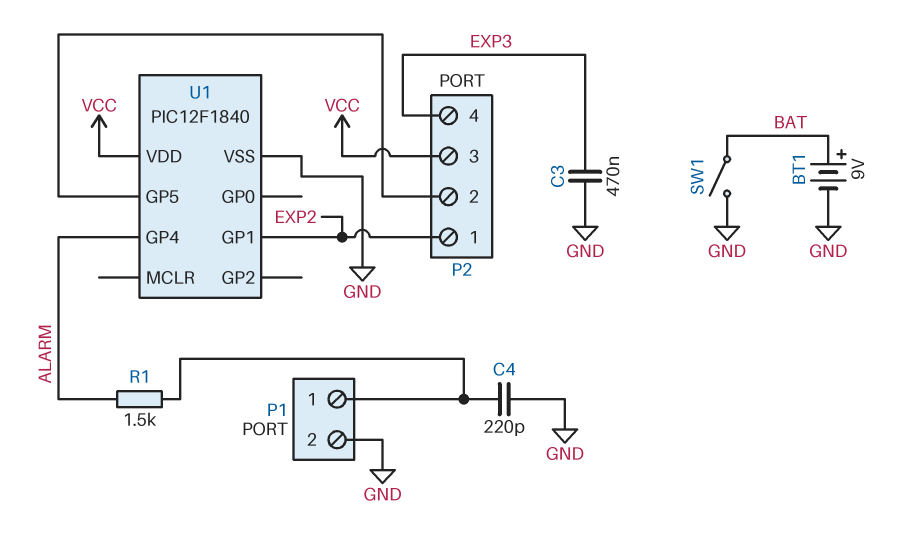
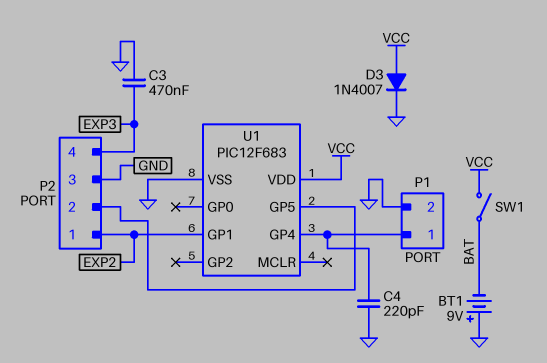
BT1: 9V (plus BAT, minus GND) -> 9V (plus GND, minus BAT)
D3: none -> diode 1N4007 (A VCC, K GND)
P2 pin 3: VCC -> GND
R1: 1.5k (ALARM, P1/1) -> none
SW1: switch (BAT, GND) -> switch (BAT, VCC)
U1: PIC12F1840 -> PIC12F683
U1 pin GP4: ALARM -> P1/1

